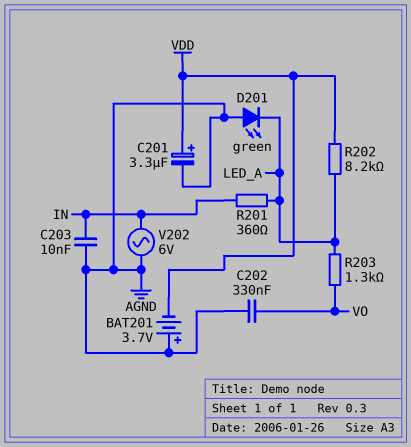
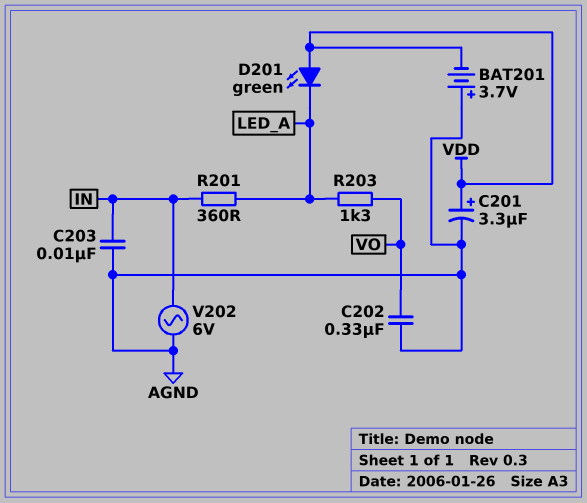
D201: LED green (A AGND, K LED_A) -> LED green (A VDD, K LED_A)
R202: 8.2k (LED_A, VDD) -> none

